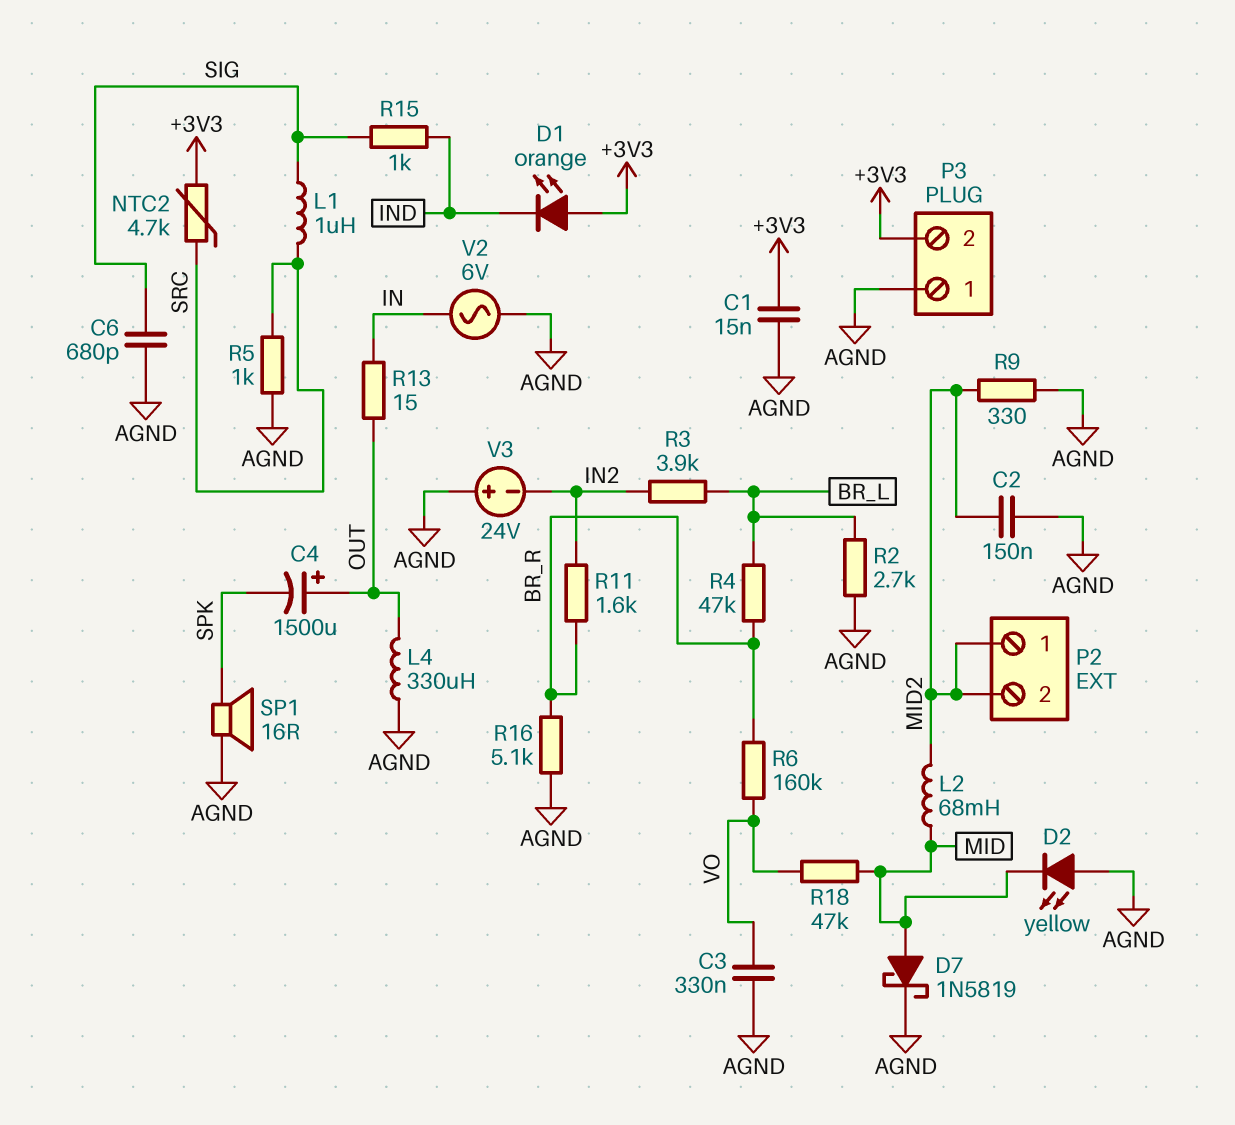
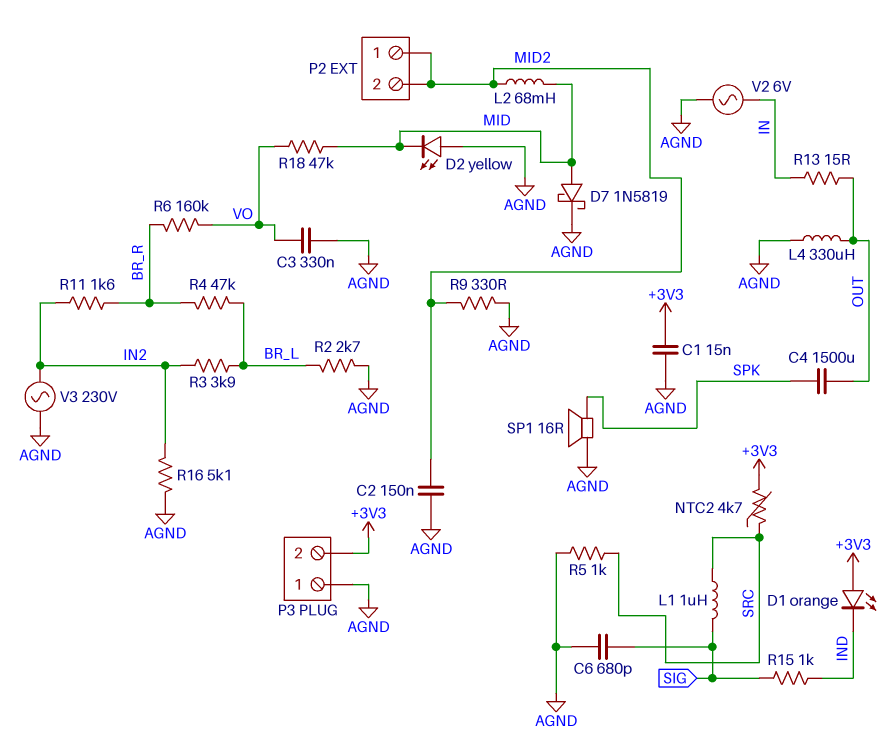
C4: 1500uF (plus OUT, minus SPK) -> 1500uF (OUT, SPK)
R16: 5.1k (AGND, BR_R) -> 5.1k (AGND, IN2)
V3: 24V (plus AGND, minus IN2) -> AC 230V (AGND, IN2)

